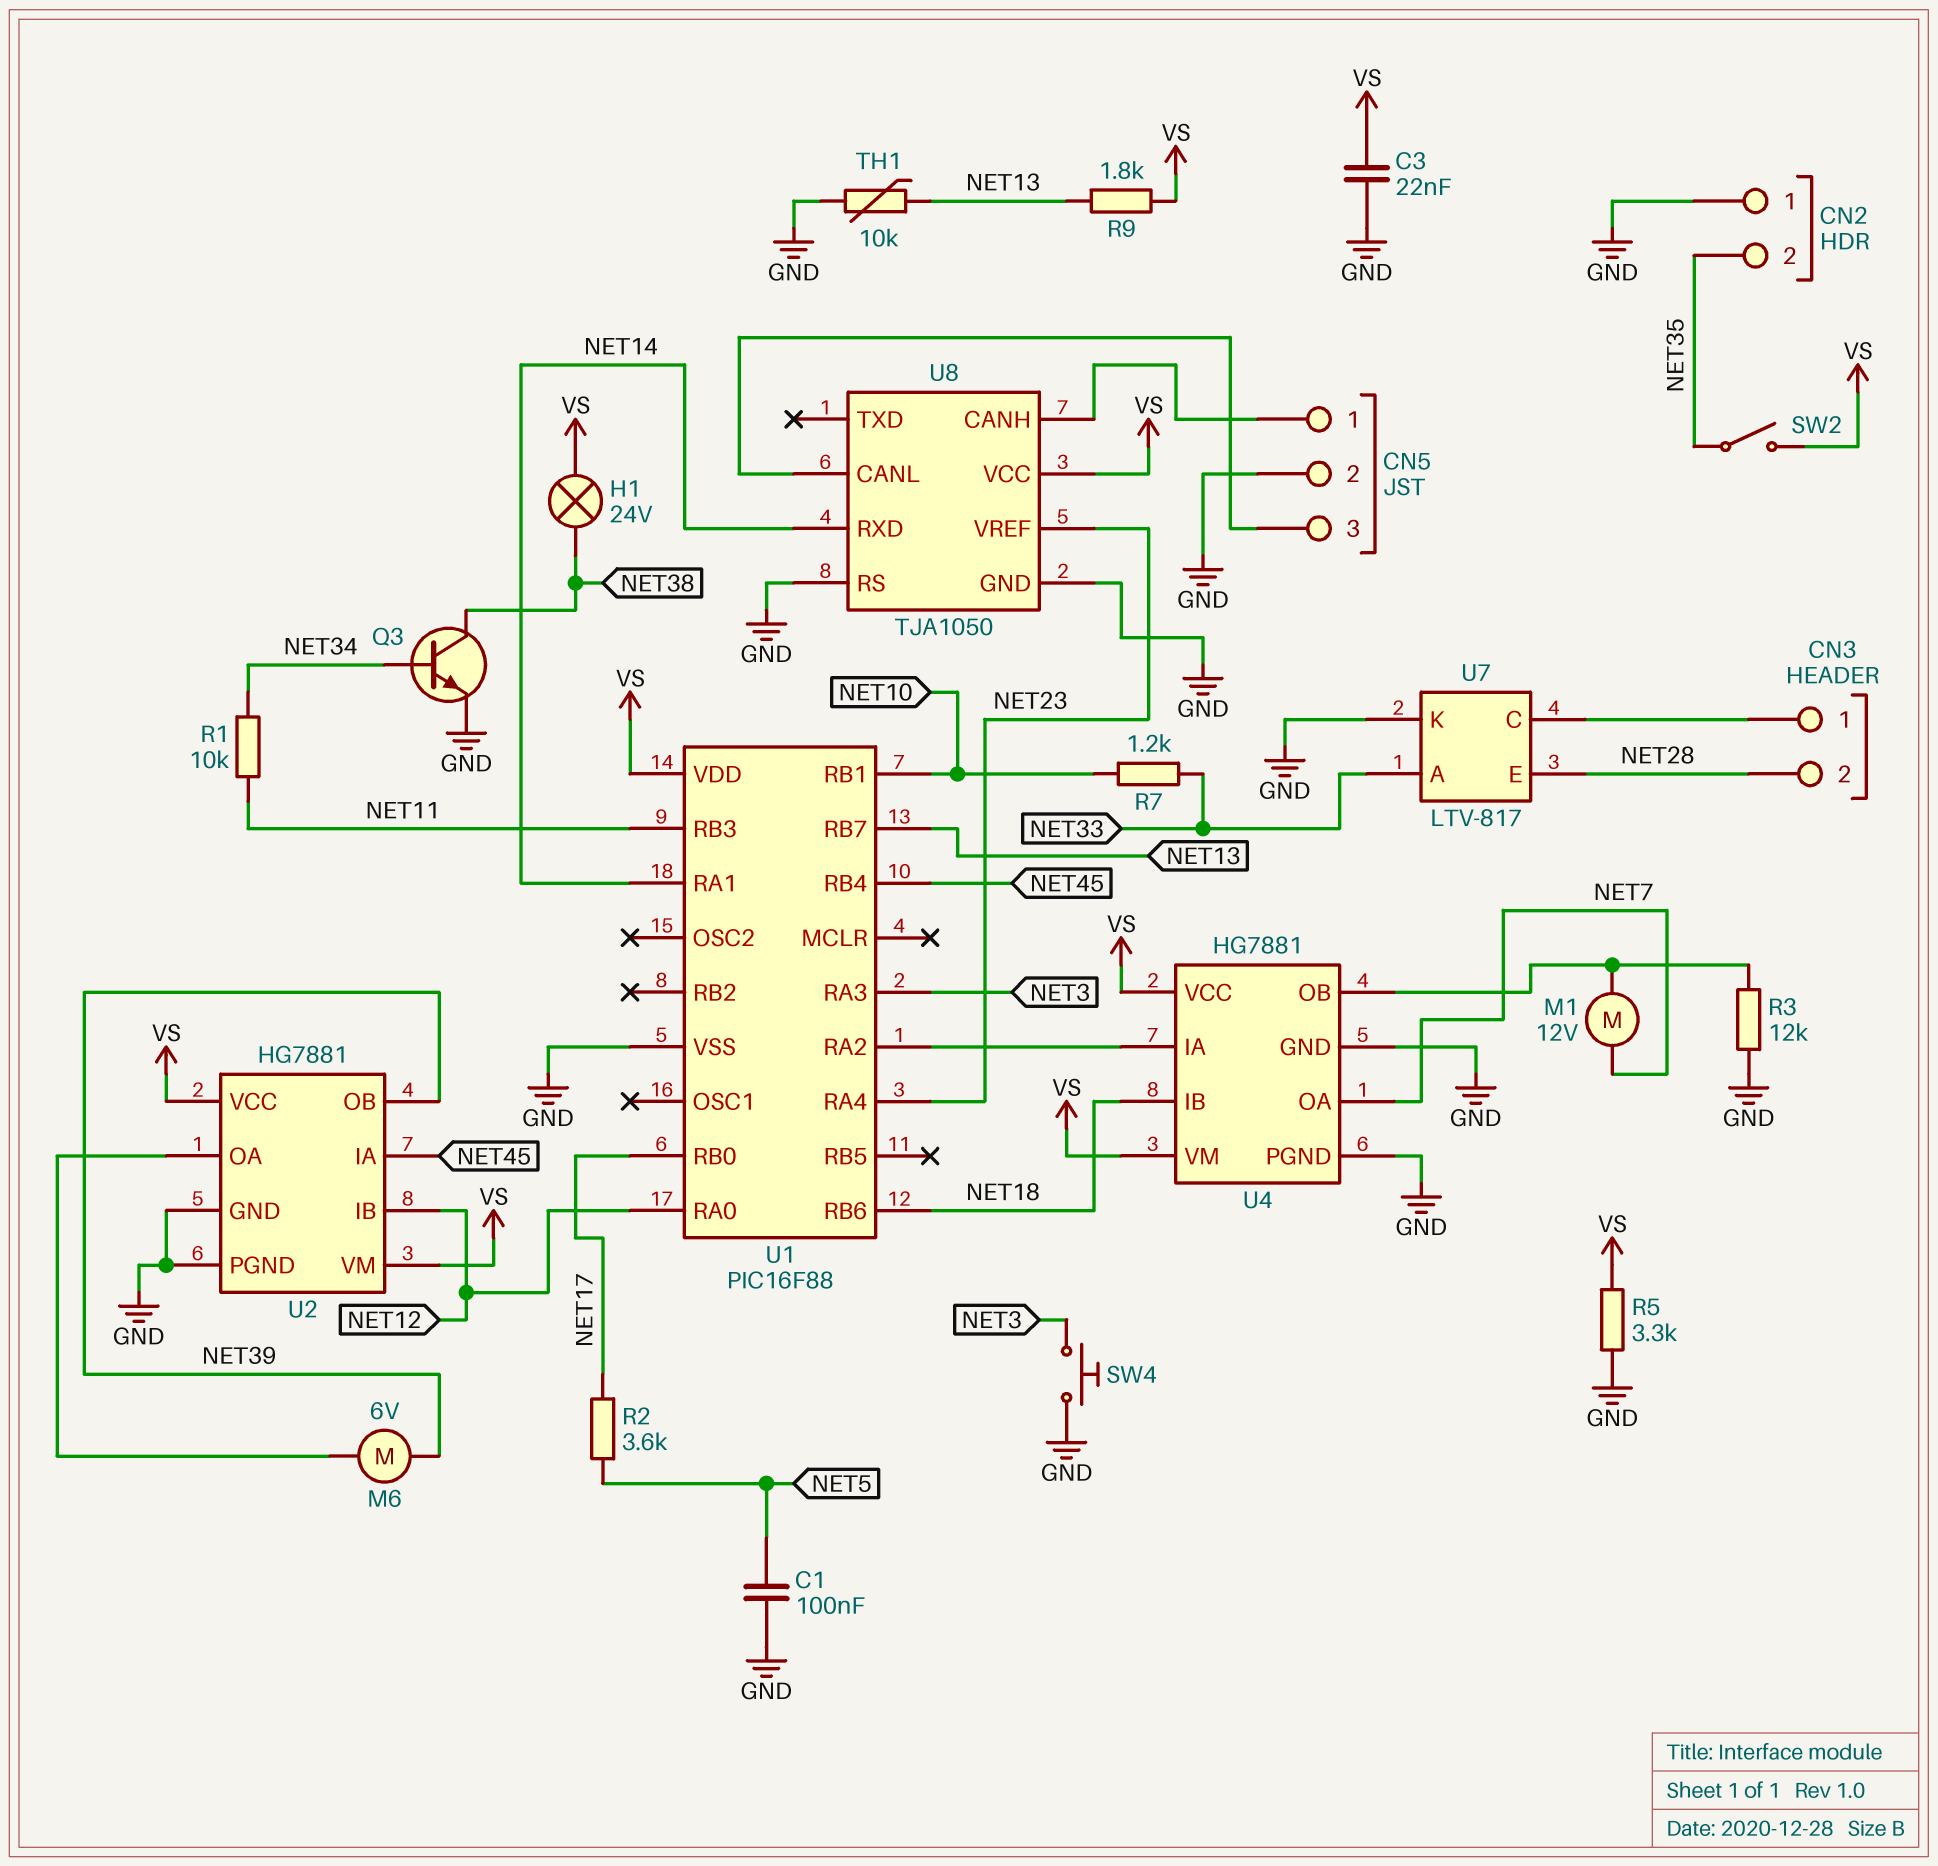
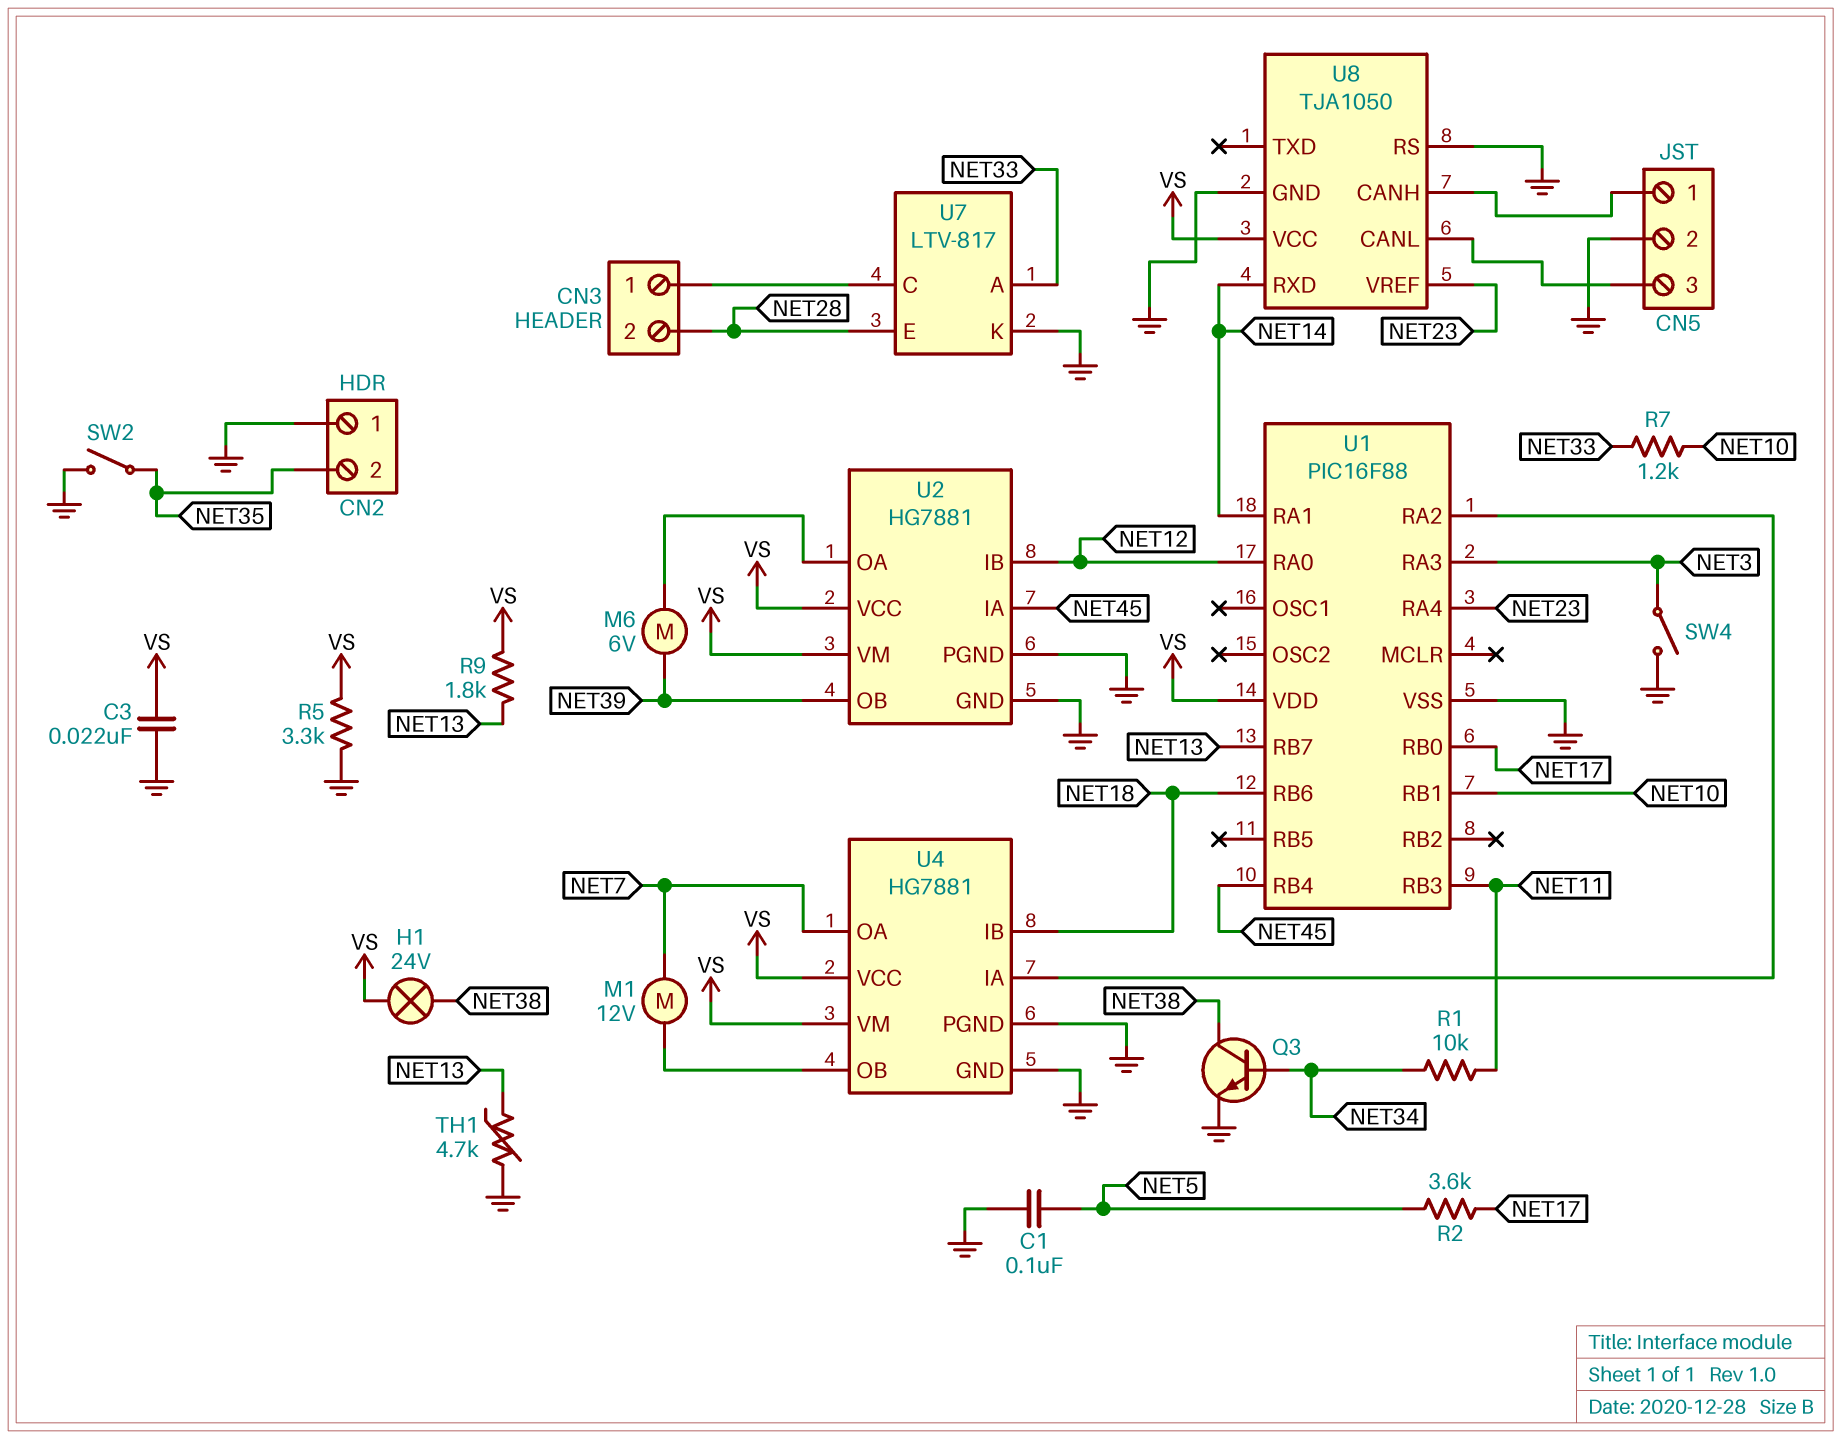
R3: 12k (GND, U4/OB) -> none
SW2: switch (NET35, VS) -> switch (GND, NET35)
SW4: button (GND, NET3) -> switch (GND, NET3)
TH1: 10k (GND, NET13) -> 4.7k (GND, NET13)

